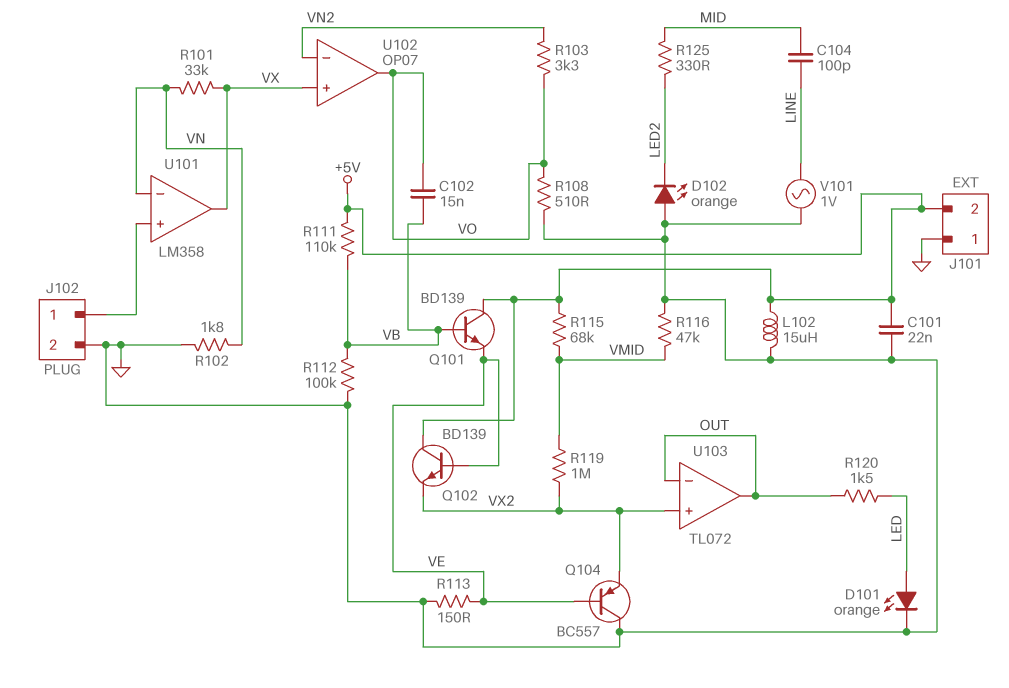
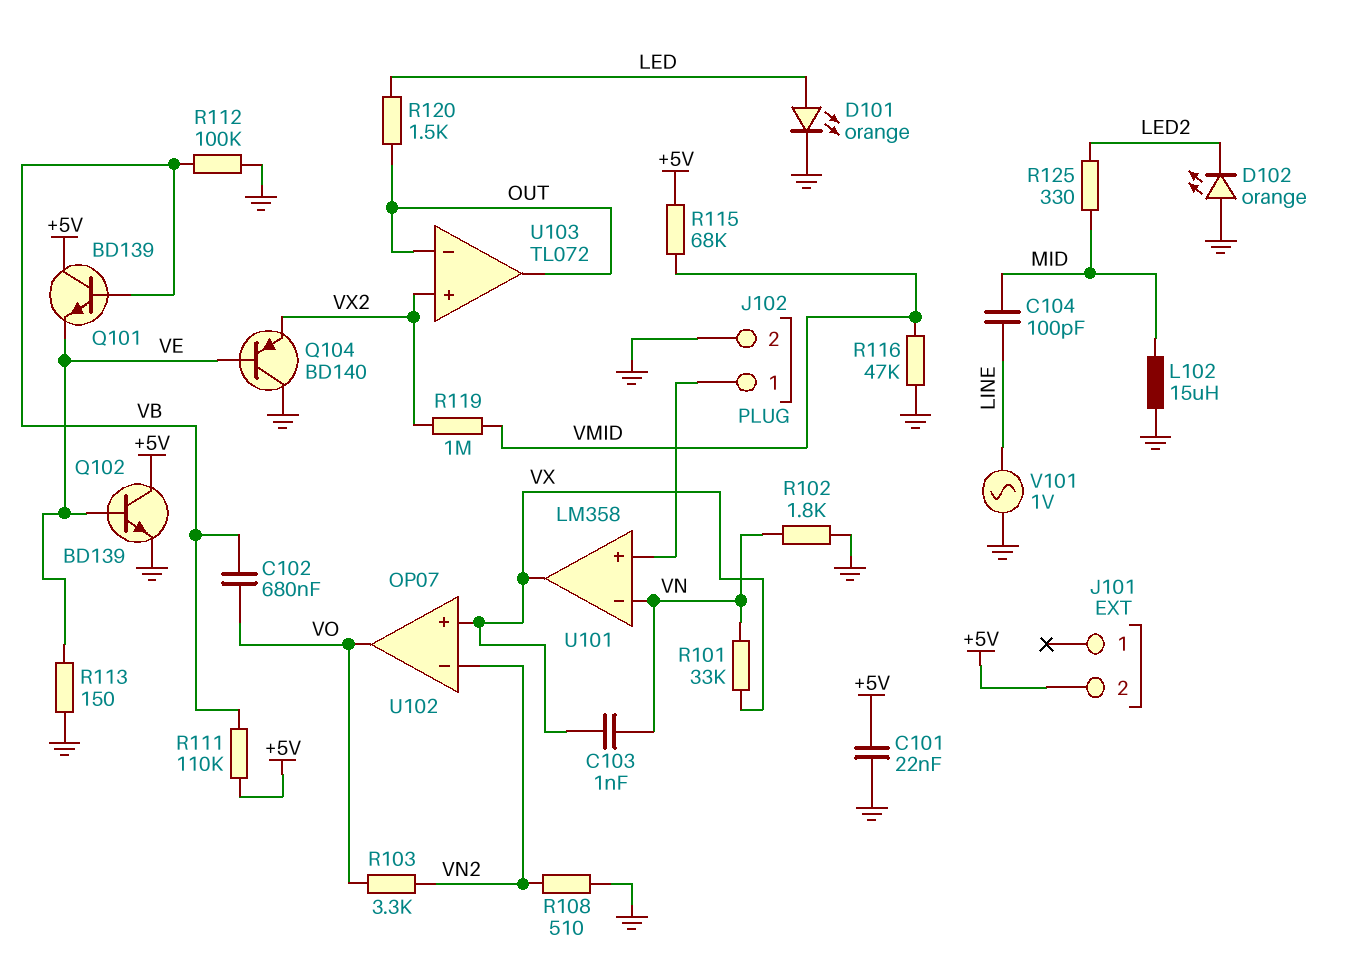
C102: 15nF (VB, VO) -> 680nF (VB, VO)
C103: none -> 1nF (VN, VX)
J101 pin 1: GND -> none
L102: 15uH (+5V, GND) -> 15uH (GND, MID)
Q102: NPN BD139 (B VE, C +5V, E VX2) -> NPN BD139 (B VE, C +5V, E GND)
Q104: PNP BC557 (B VE, C GND, E VX2) -> PNP BD140 (B VE, C GND, E VX2)
R108: 510 (GND, VO) -> 510 (GND, VN2)

